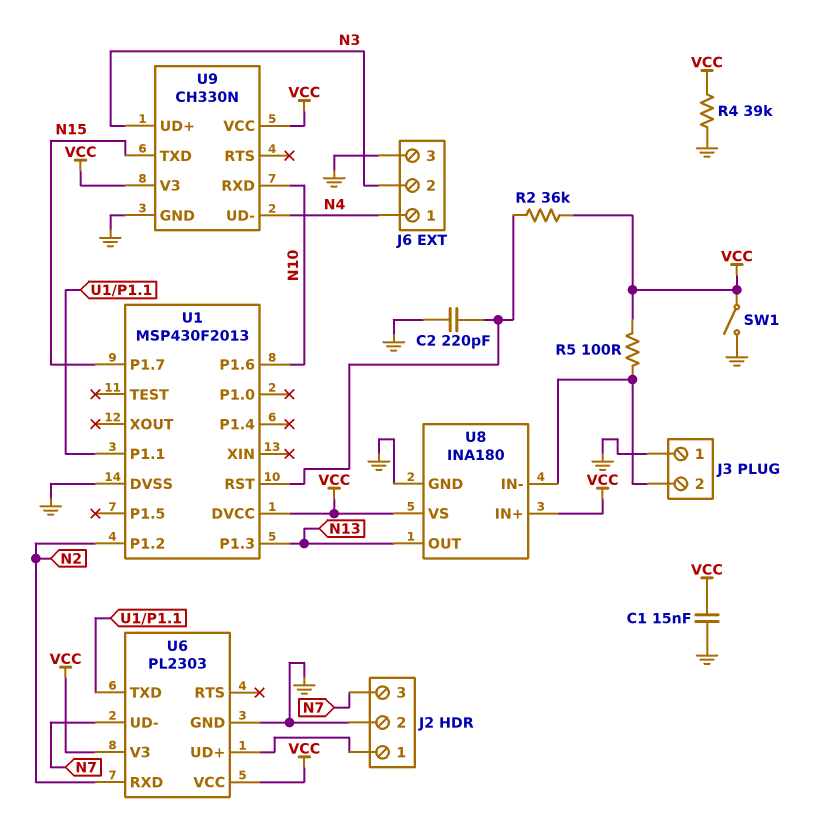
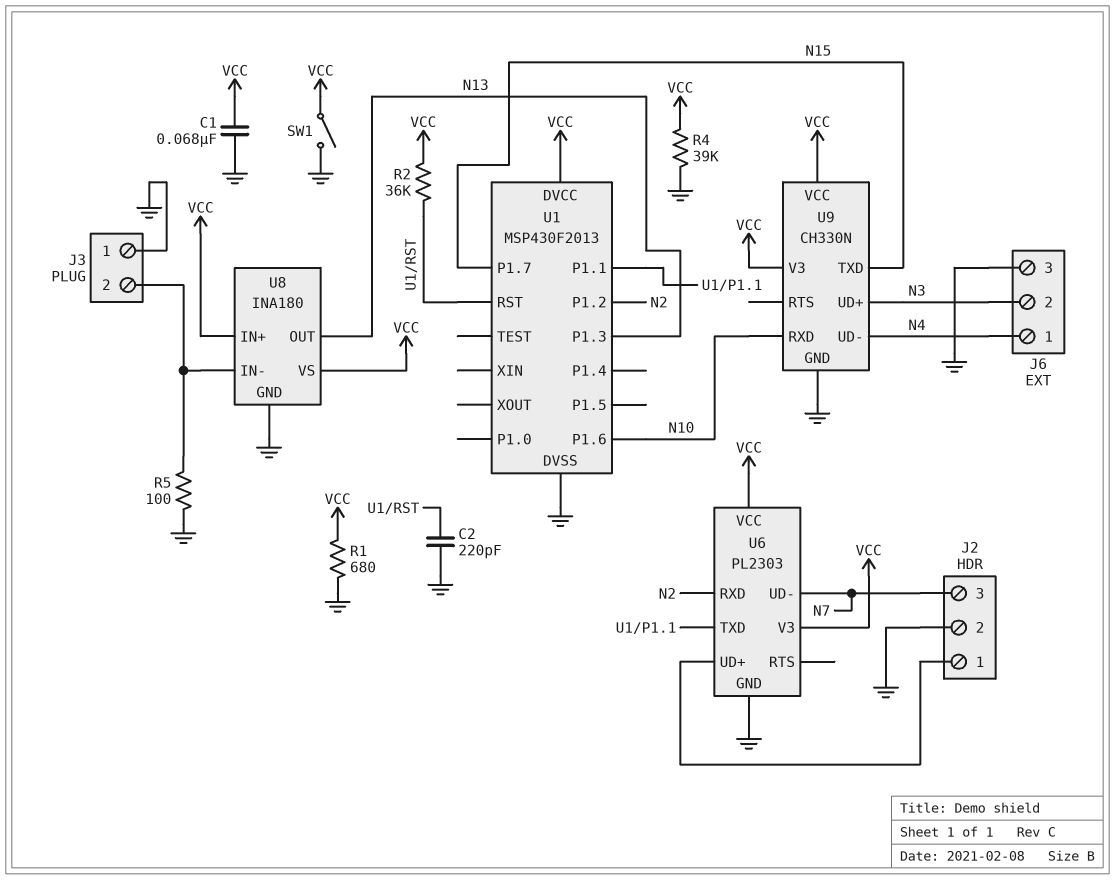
C1: 15nF (GND, VCC) -> 68nF (GND, VCC)
R1: none -> 680 (GND, VCC)
R5: 100 (J3/2, VCC) -> 100 (GND, J3/2)

